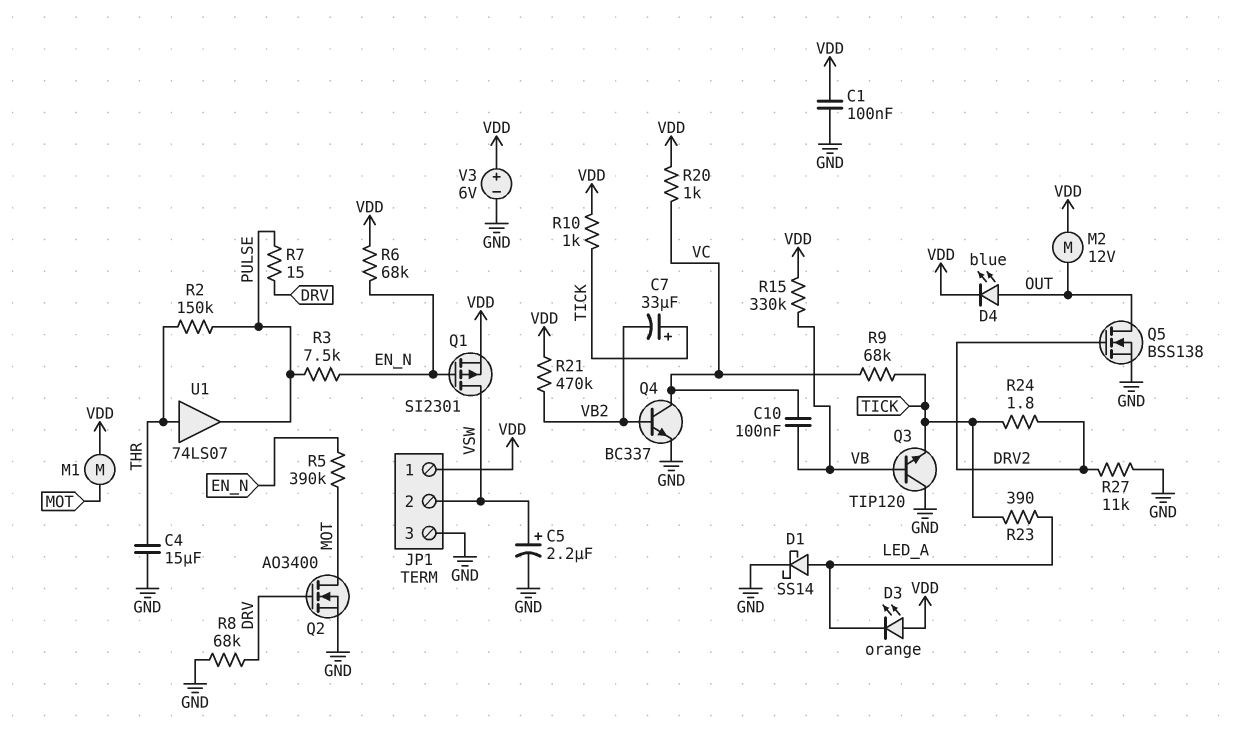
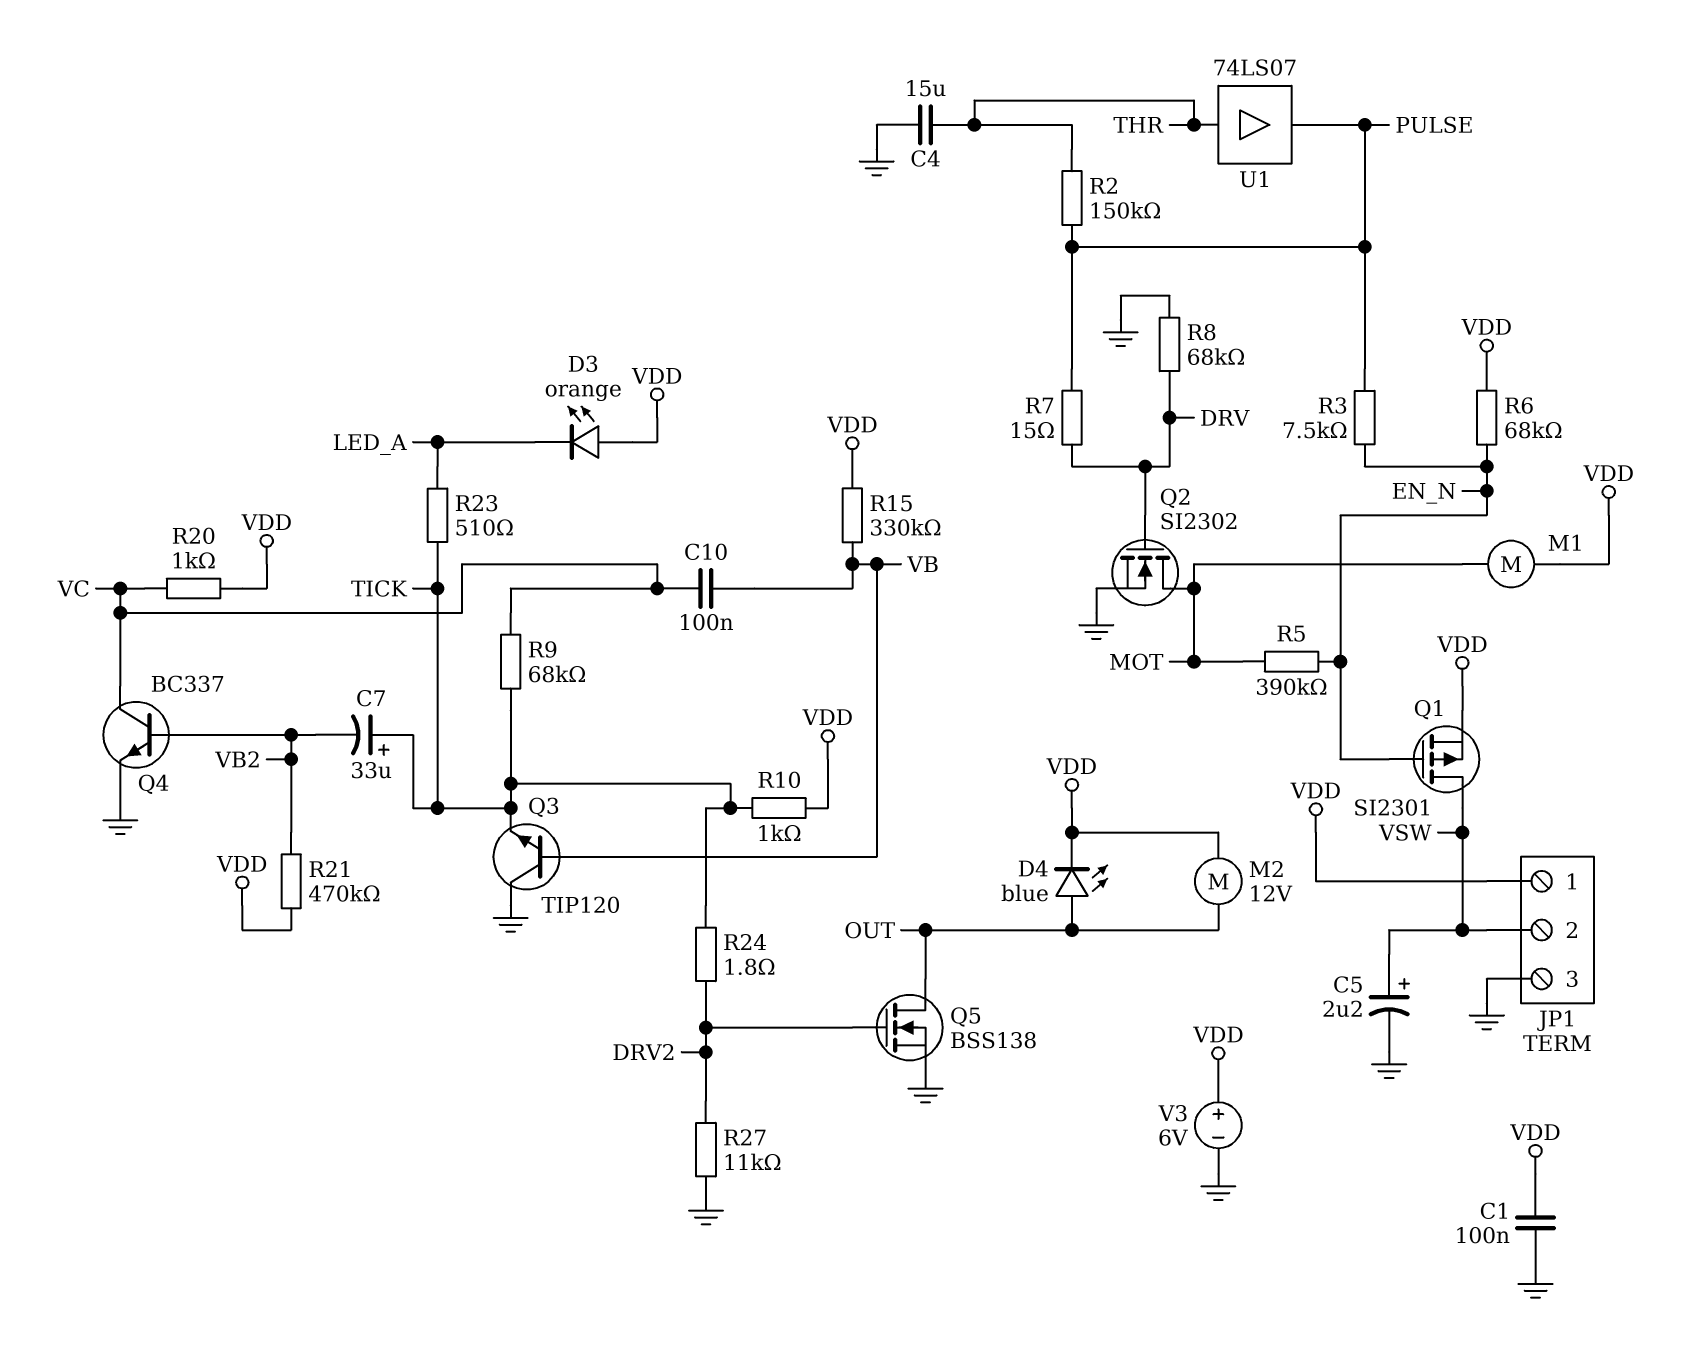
D1: schottky SS14 (A LED_A, K GND) -> none
Q2: NMOS AO3400 (G DRV, D MOT, S GND) -> NMOS SI2302 (G DRV, D MOT, S GND)
R23: 390 (LED_A, TICK) -> 510 (LED_A, TICK)

